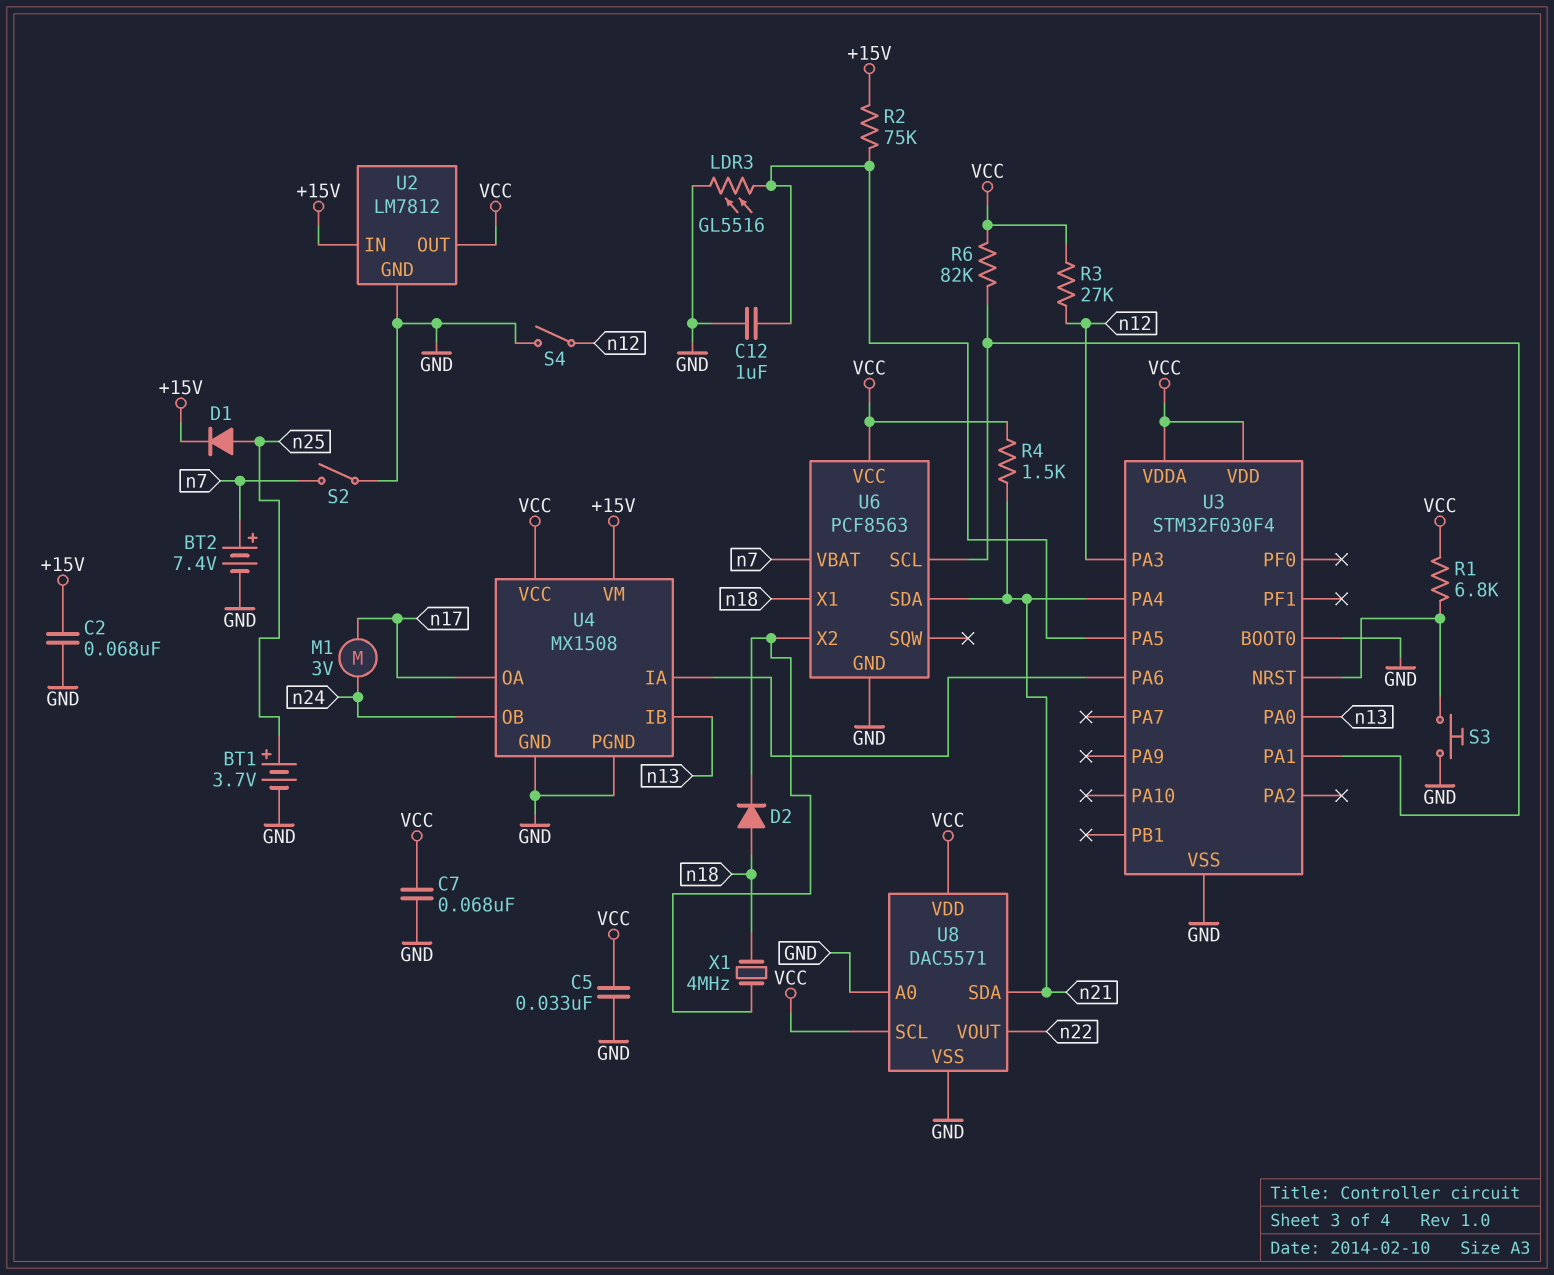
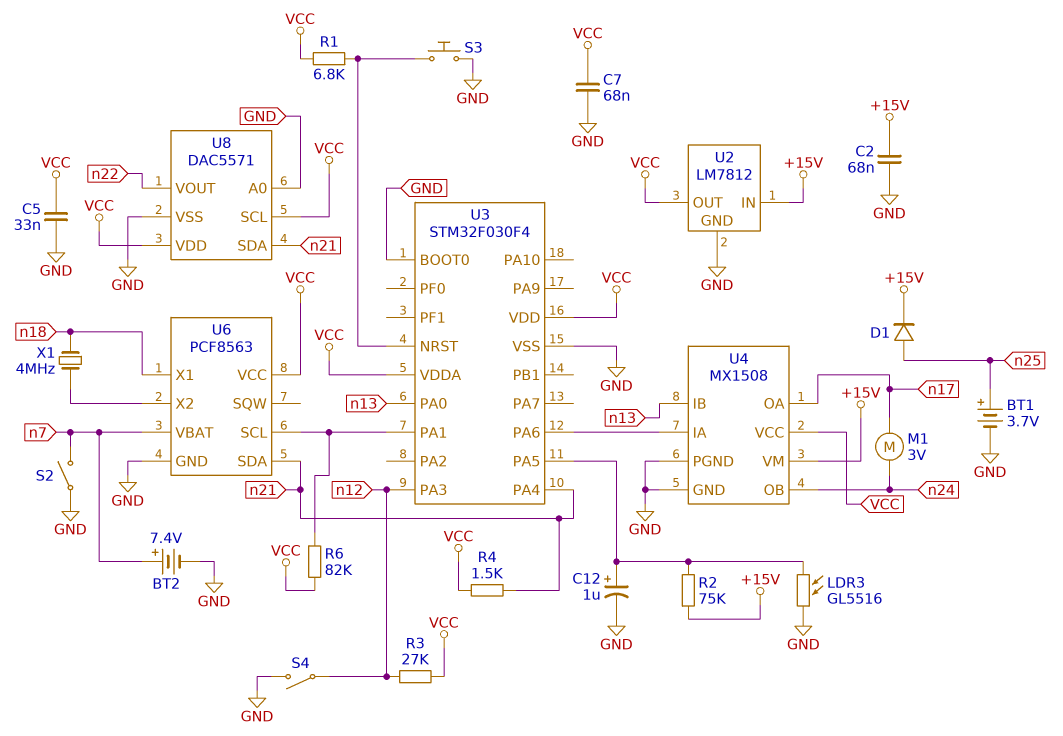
C12: 1uF (GND, U3/PA5) -> 1uF (plus U3/PA5, minus GND)
D2: diode (A n18, K U6/X2) -> none

